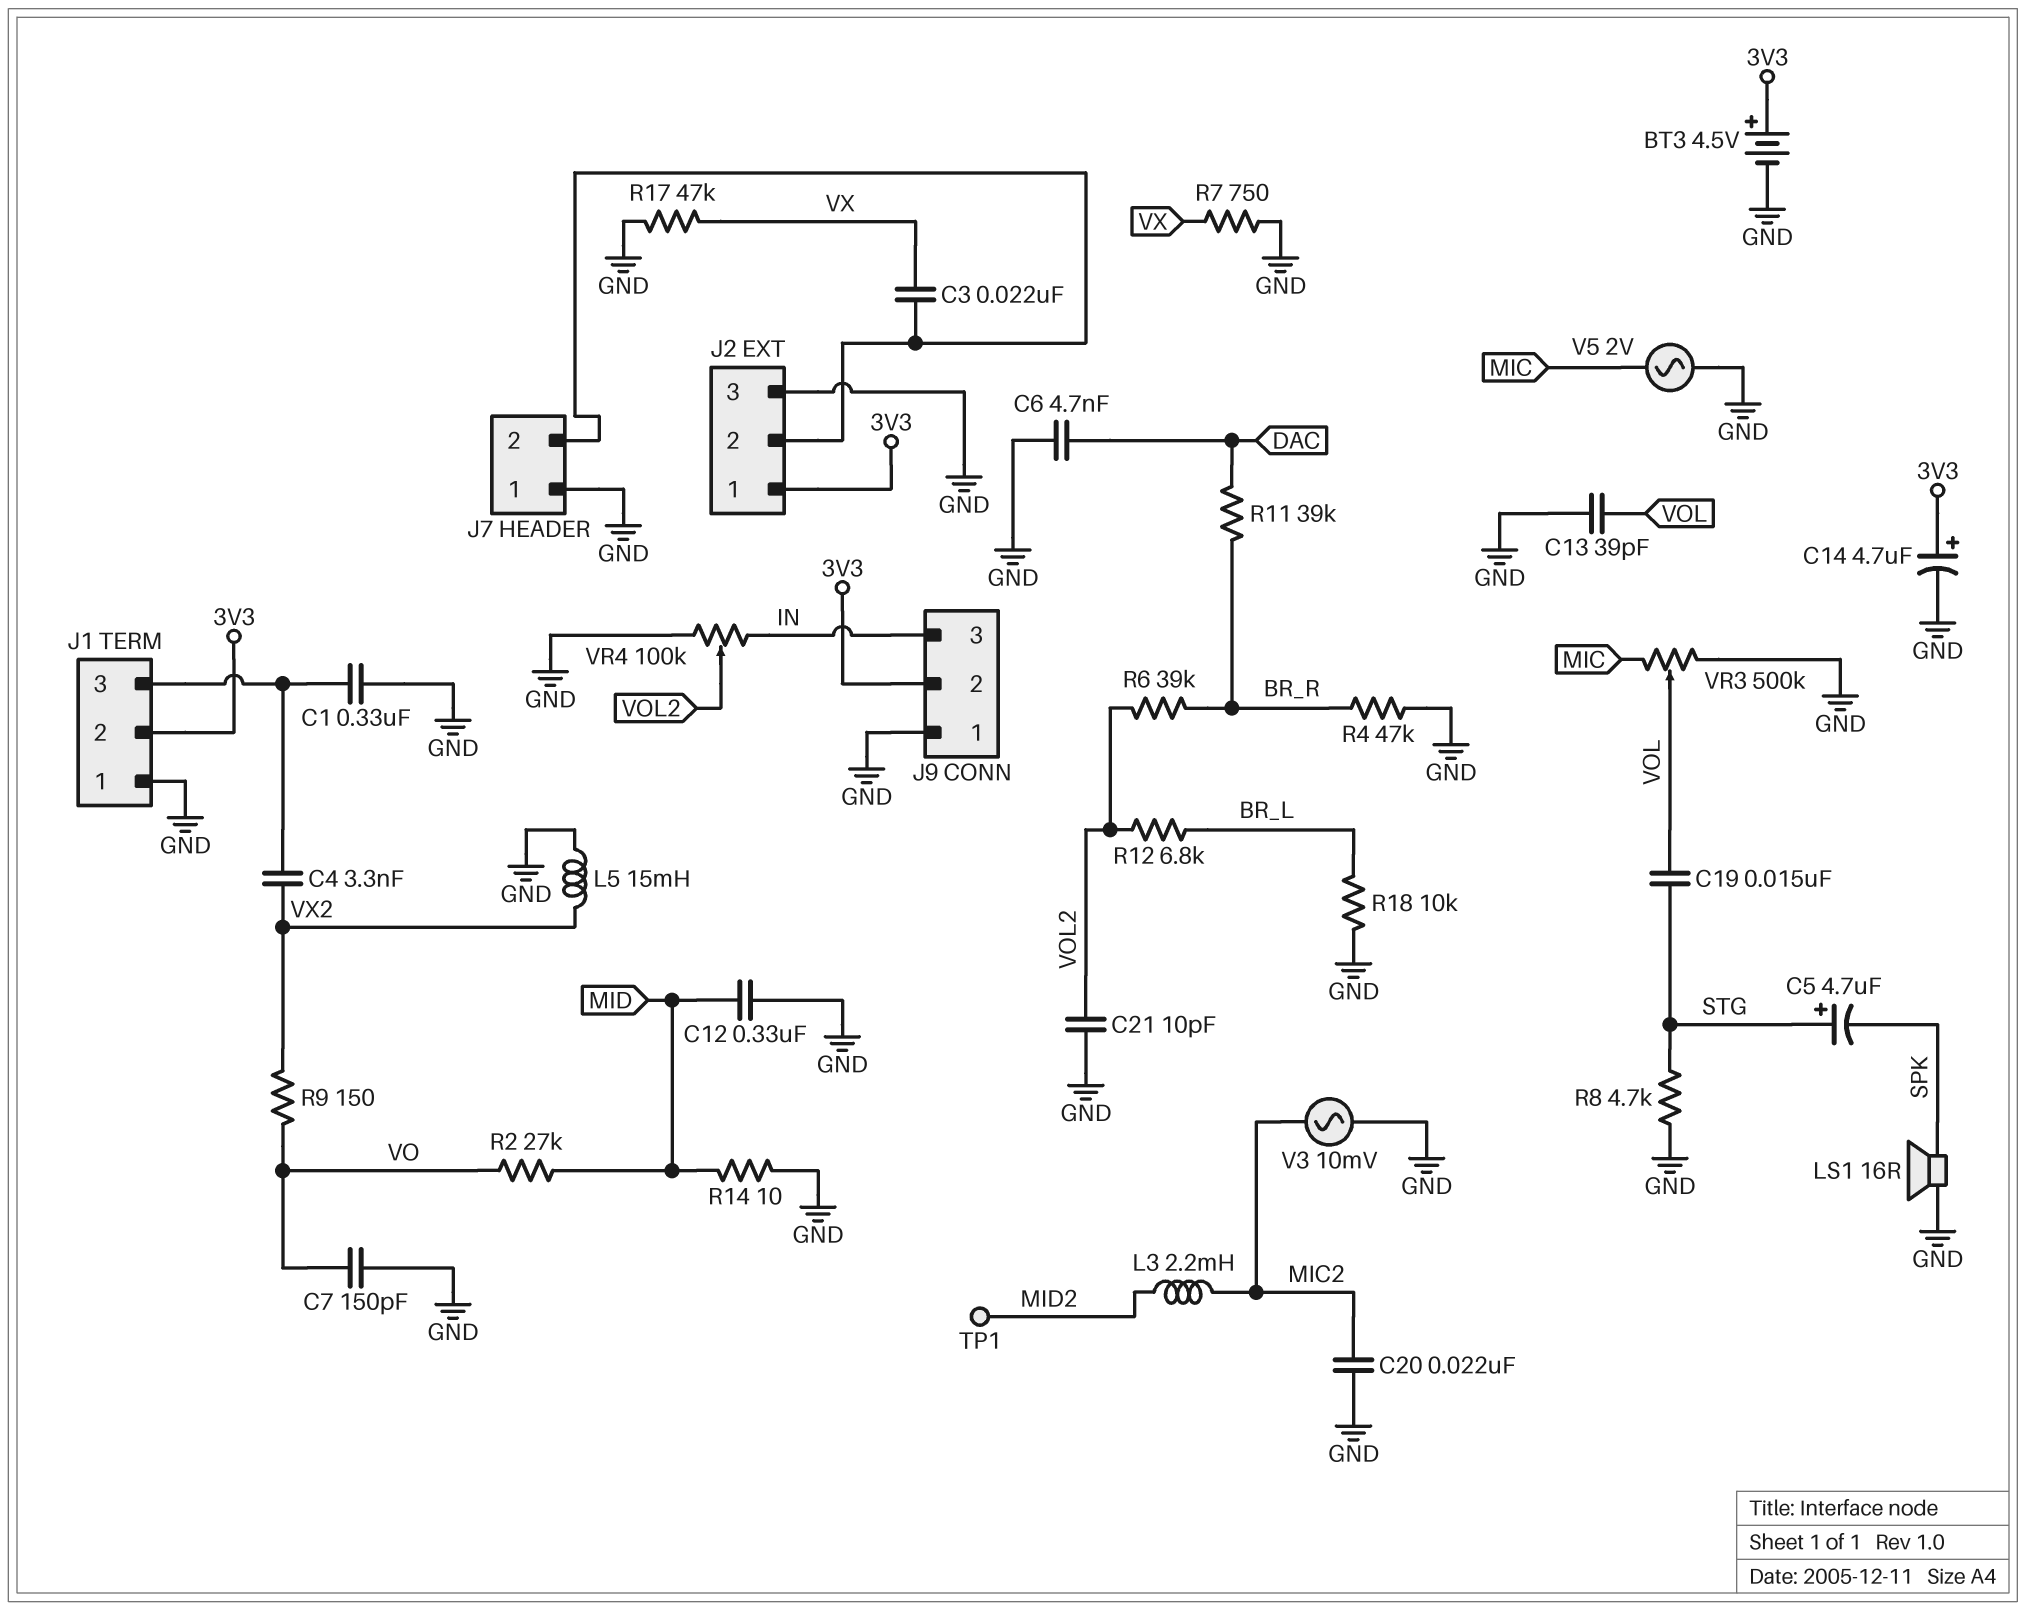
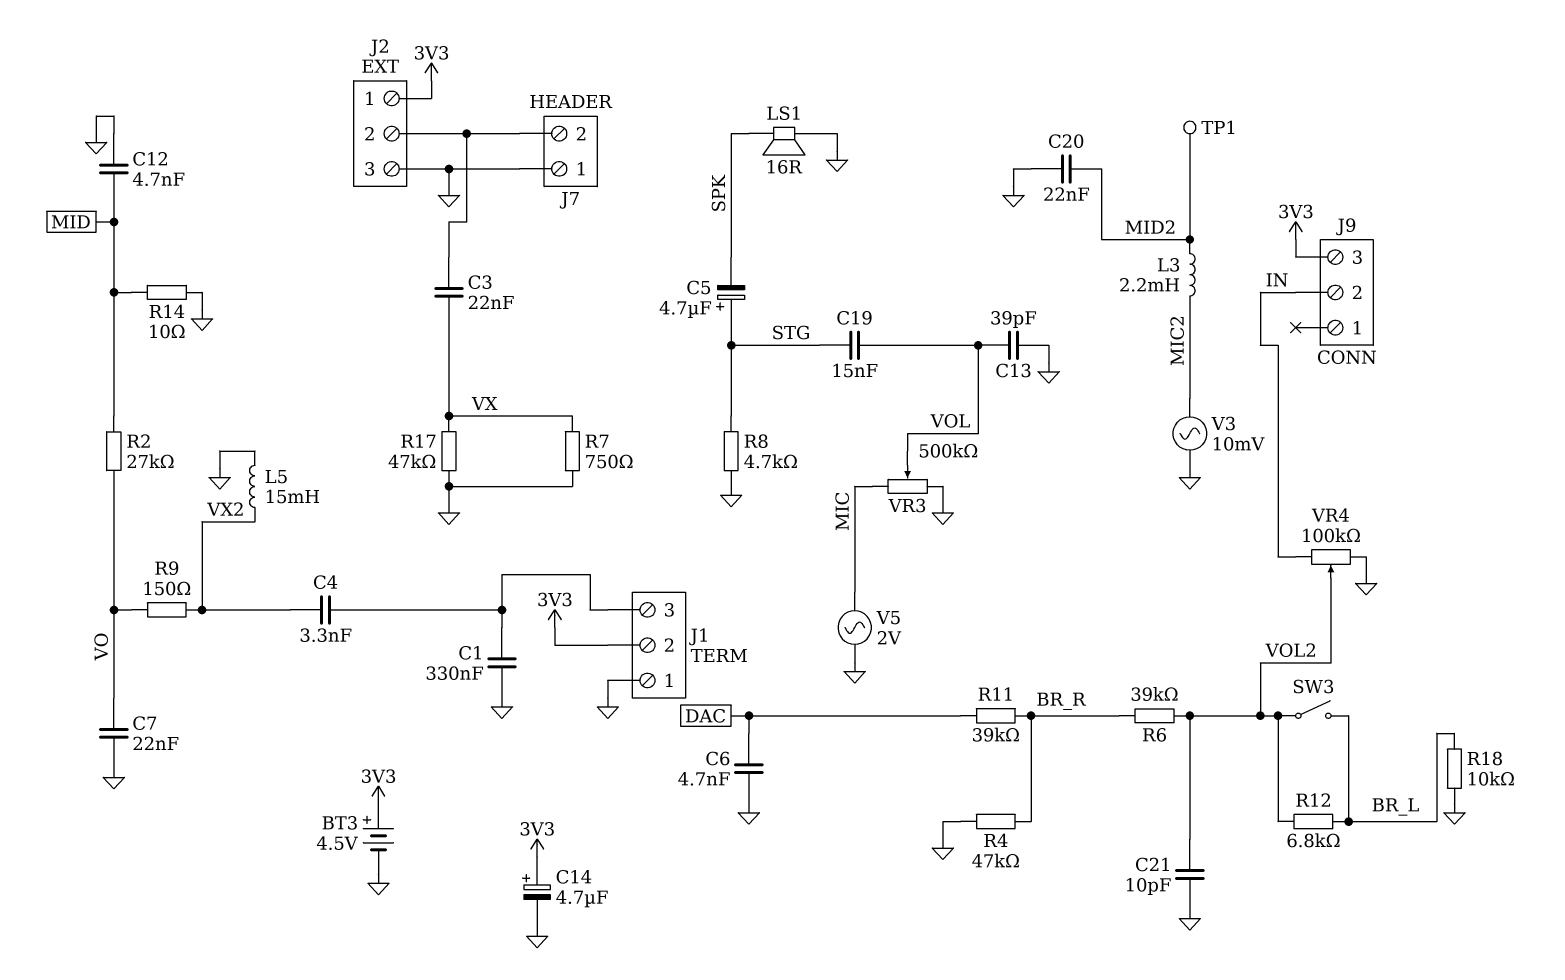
C7: 150pF (GND, VO) -> 22nF (GND, VO)
C12: 330nF (GND, MID) -> 4.7nF (GND, MID)
C20: 22nF (GND, MIC2) -> 22nF (GND, MID2)
J9 pin 1: GND -> none
J9 pin 2: 3V3 -> IN
J9 pin 3: IN -> 3V3
SW3: none -> switch (BR_L, VOL2)

